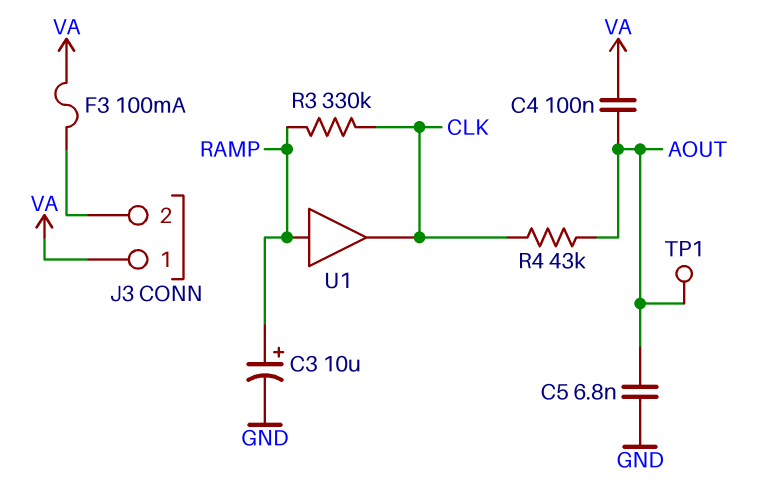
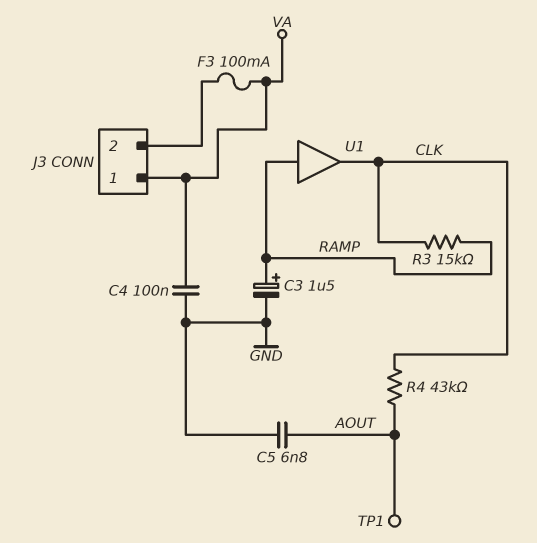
C3: 10uF (plus RAMP, minus GND) -> 1.5uF (plus RAMP, minus GND)
C4: 100nF (AOUT, VA) -> 100nF (GND, VA)
R3: 330k (CLK, RAMP) -> 15k (CLK, RAMP)

